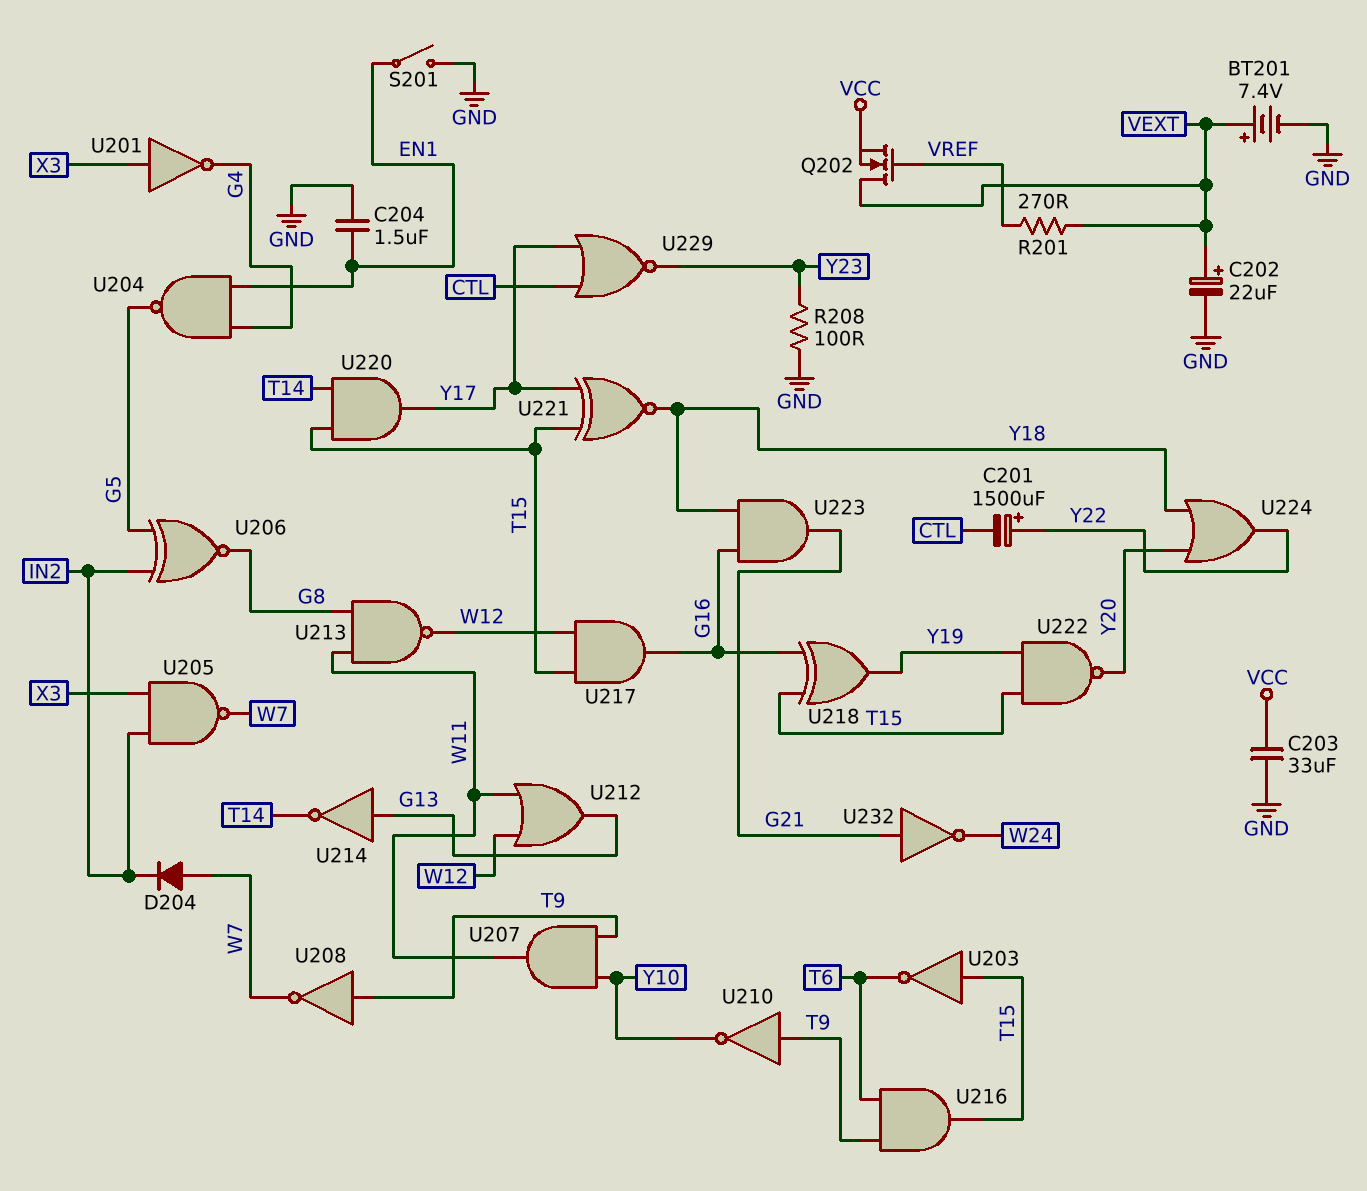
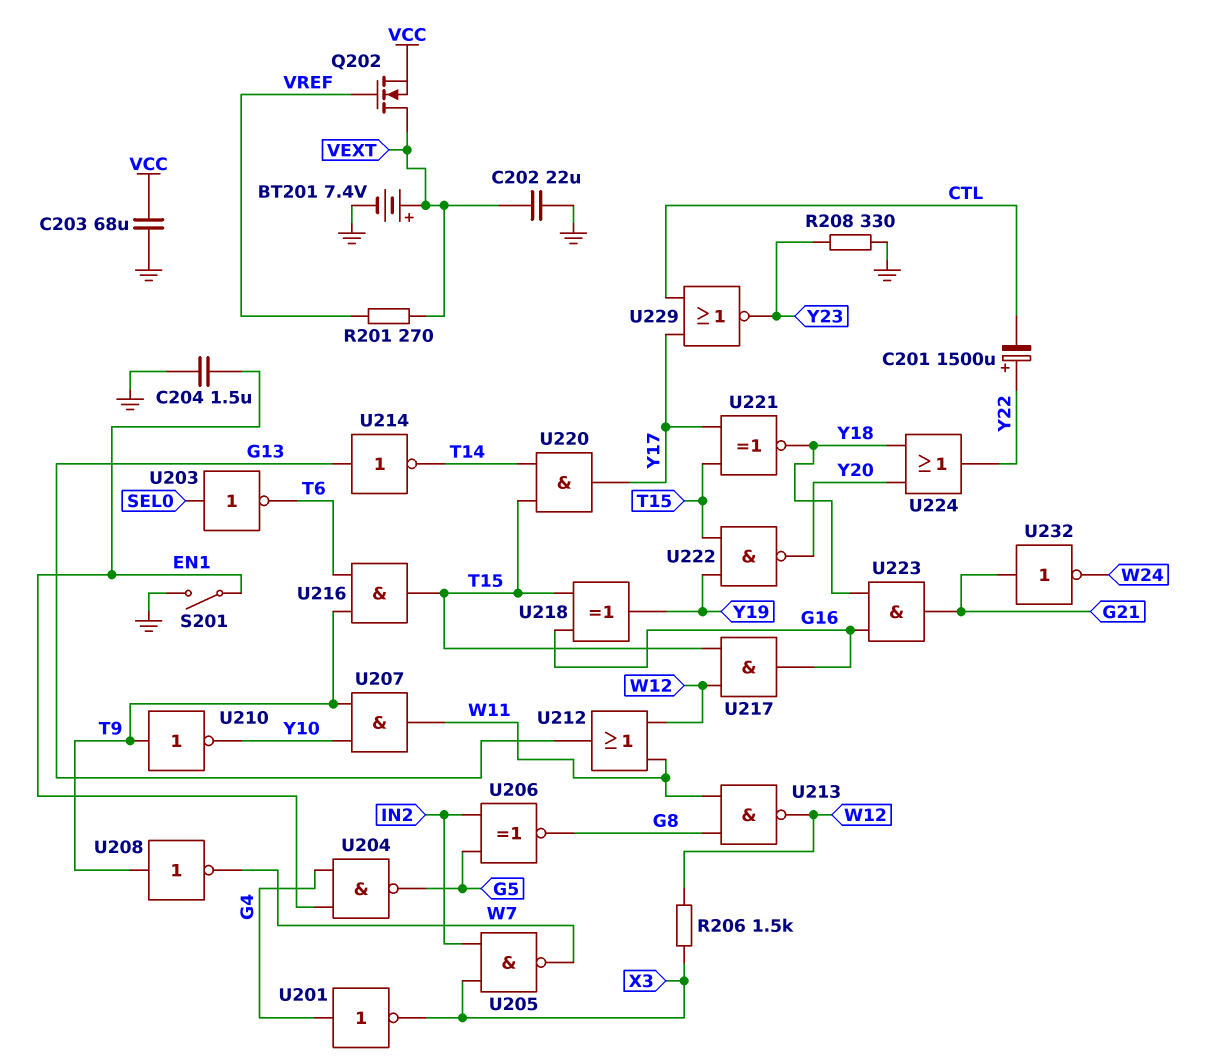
C202: 22uF (plus VEXT, minus GND) -> 22uF (GND, VEXT)
C203: 33uF (GND, VCC) -> 68uF (GND, VCC)
D204: diode (A W7, K IN2) -> none
R206: none -> 1.5k (W12, X3)
R208: 100 (GND, Y23) -> 330 (GND, Y23)
U201: NOT (in X3, out G4) -> NOT (in G4, out X3)
U203: NOT (in T15, out T6) -> NOT (in SEL0, out T6)

